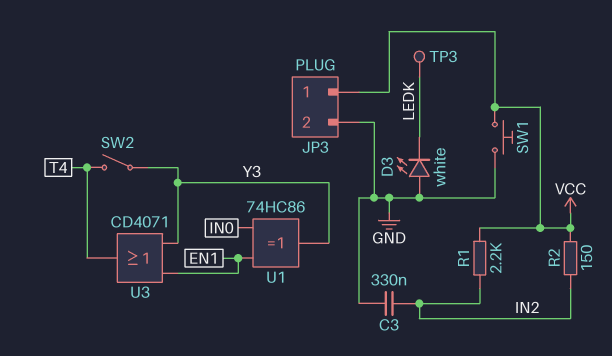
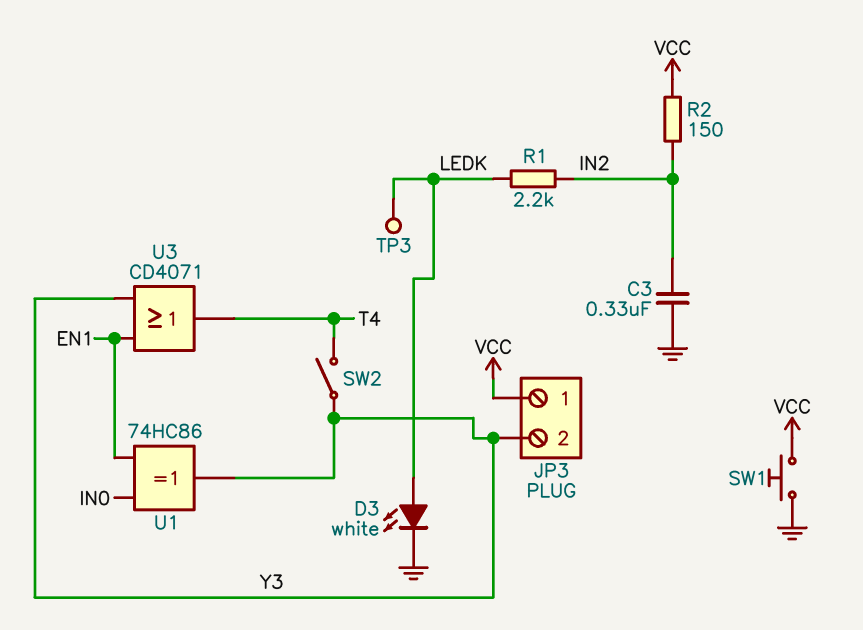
D3: LED white (A GND, K LEDK) -> LED white (A LEDK, K GND)
JP3 pin 2: GND -> Y3
R1: 2.2k (IN2, VCC) -> 2.2k (IN2, LEDK)

